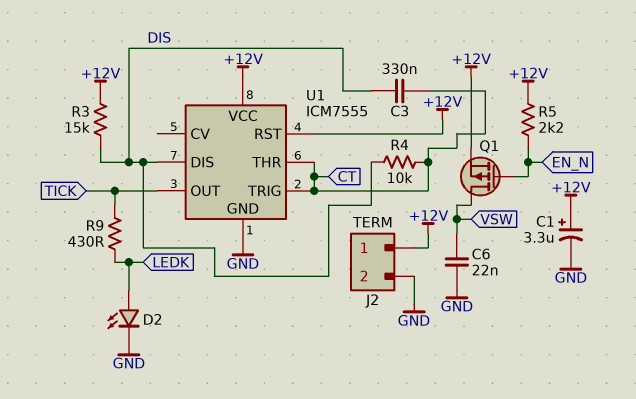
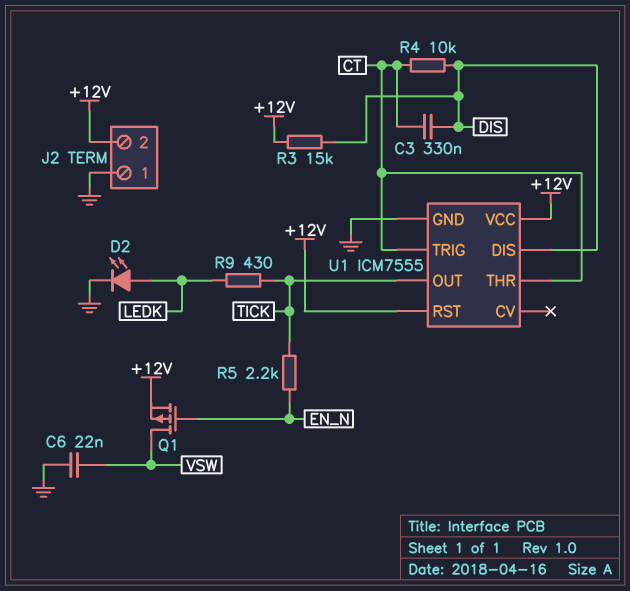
C1: 3.3uF (plus +12V, minus GND) -> none
J2 pin 1: +12V -> GND
J2 pin 2: GND -> +12V
R5: 2.2k (+12V, EN_N) -> 2.2k (EN_N, TICK)

